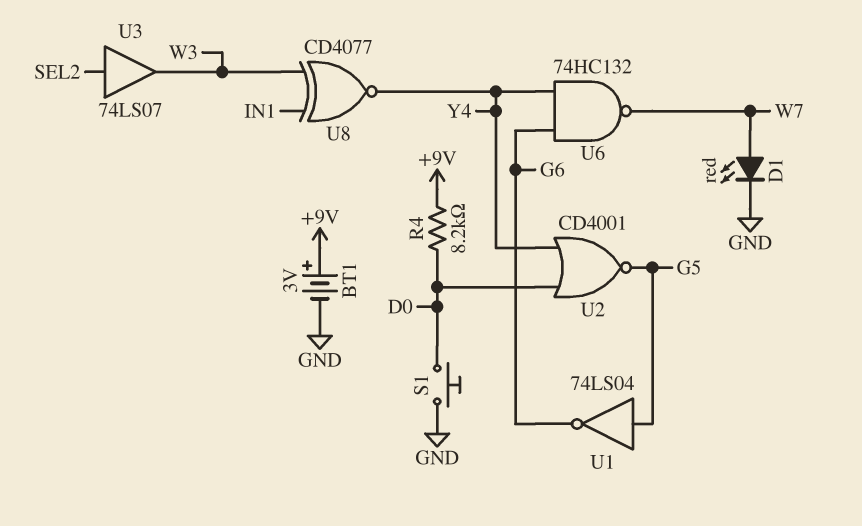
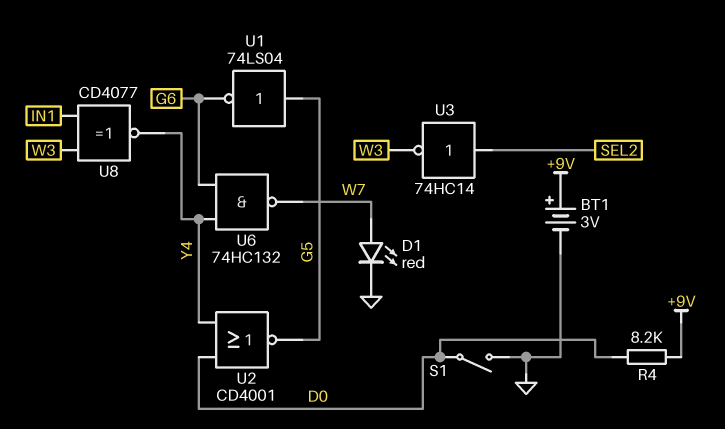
S1: button (D0, GND) -> switch (D0, GND)
U3: buffer 74LS07 (in SEL2, out W3) -> NOT 74HC14 (in SEL2, out W3)

